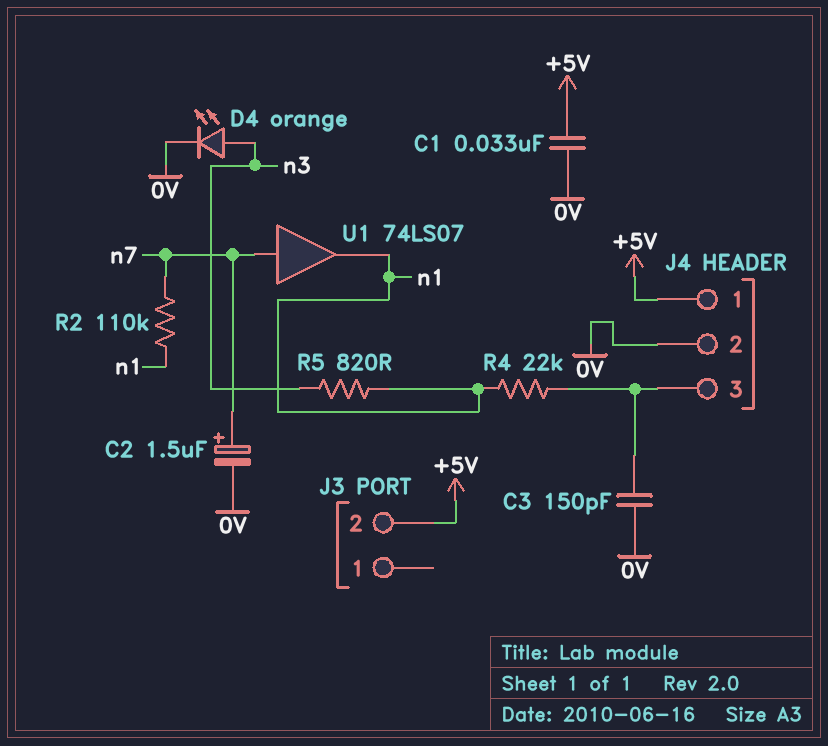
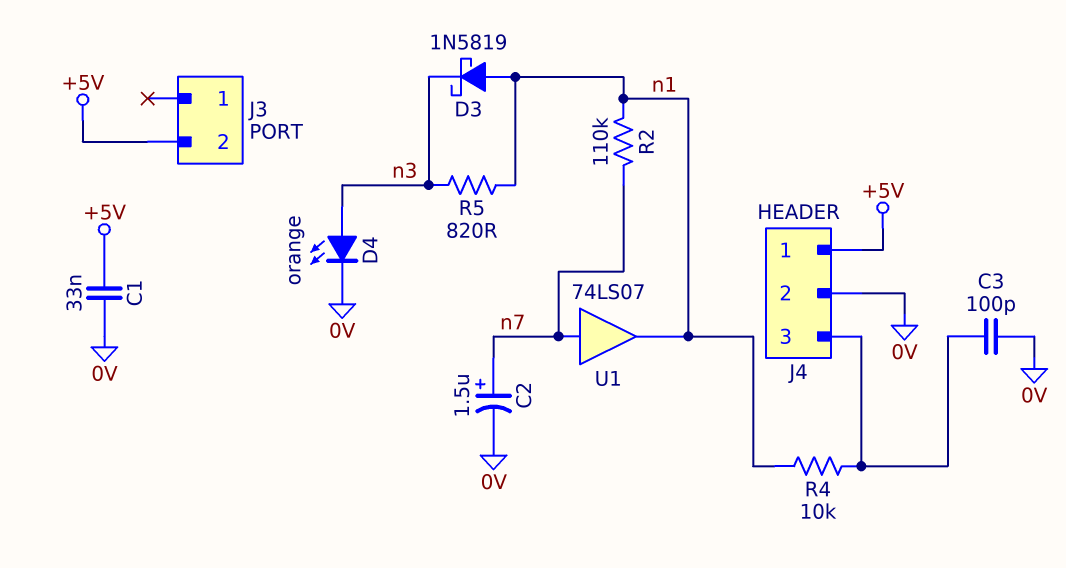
C3: 150pF (0V, J4/3) -> 100pF (0V, J4/3)
D3: none -> schottky 1N5819 (A n1, K n3)
R4: 22k (J4/3, n1) -> 10k (J4/3, n1)

